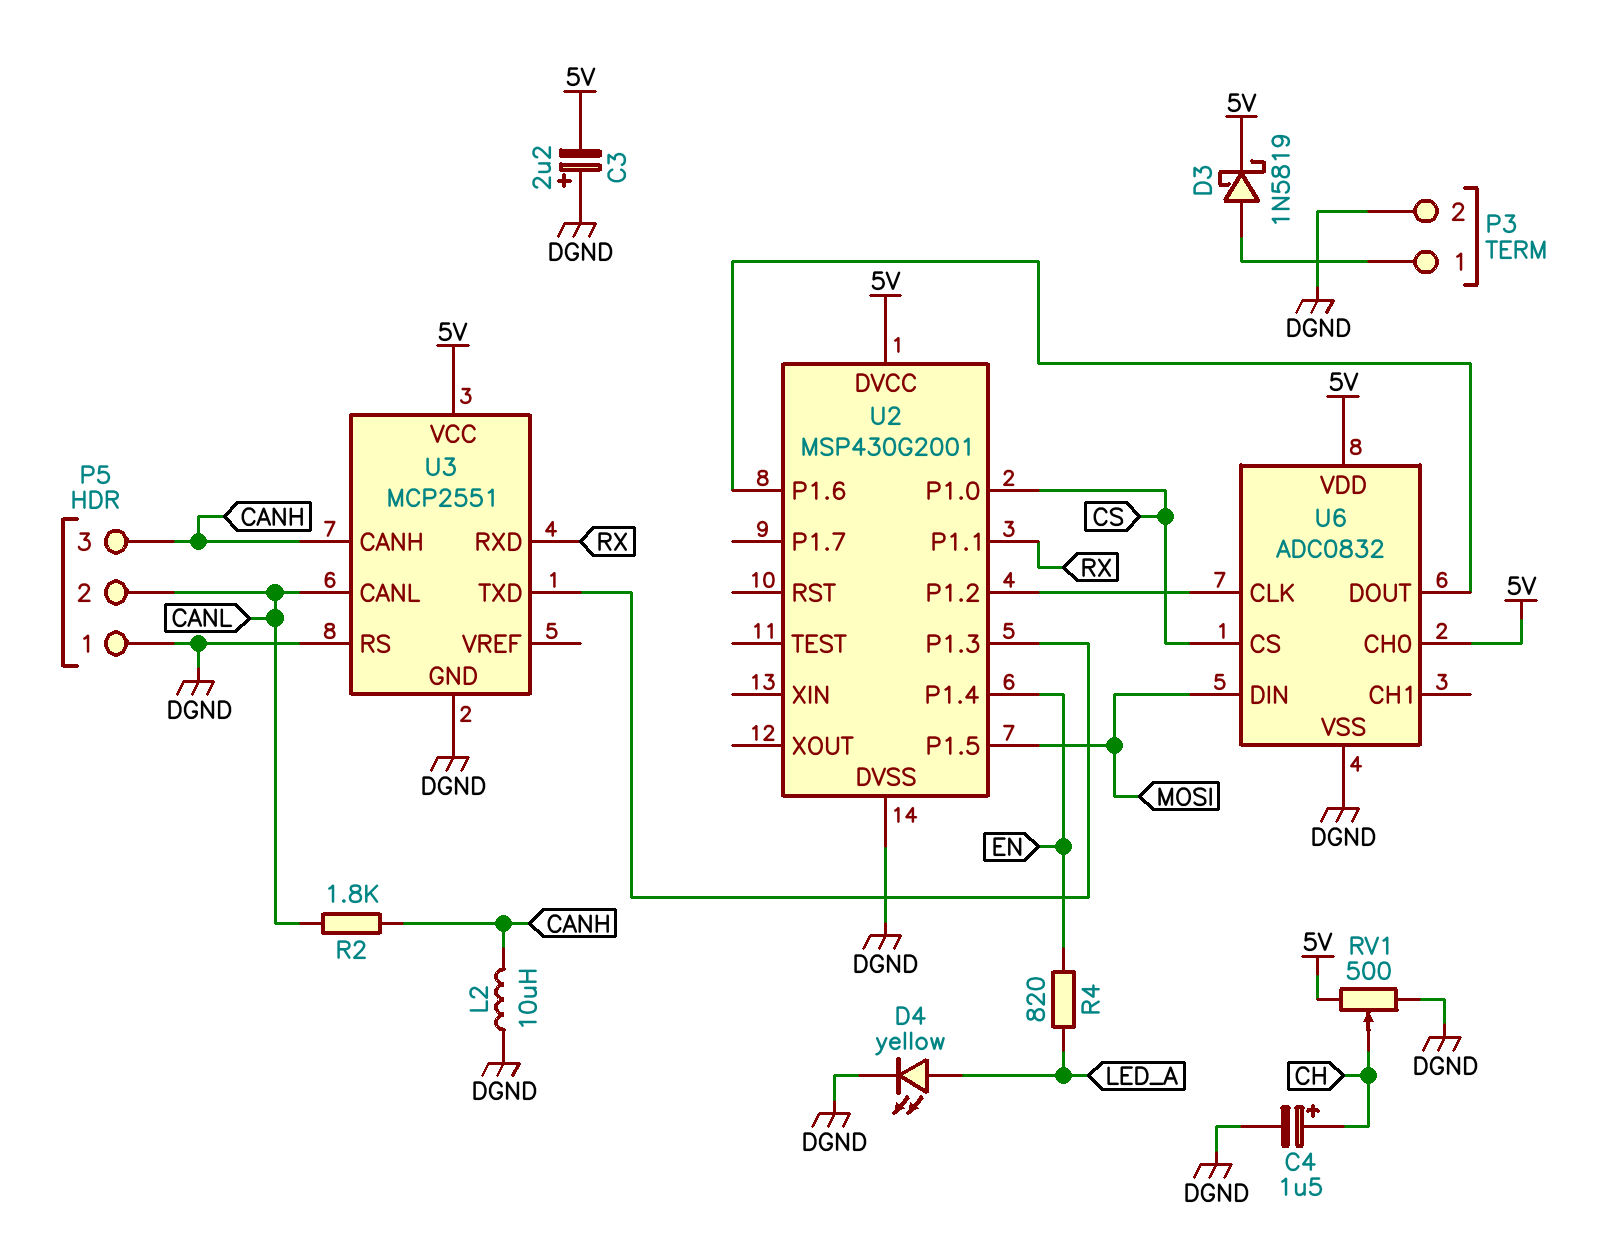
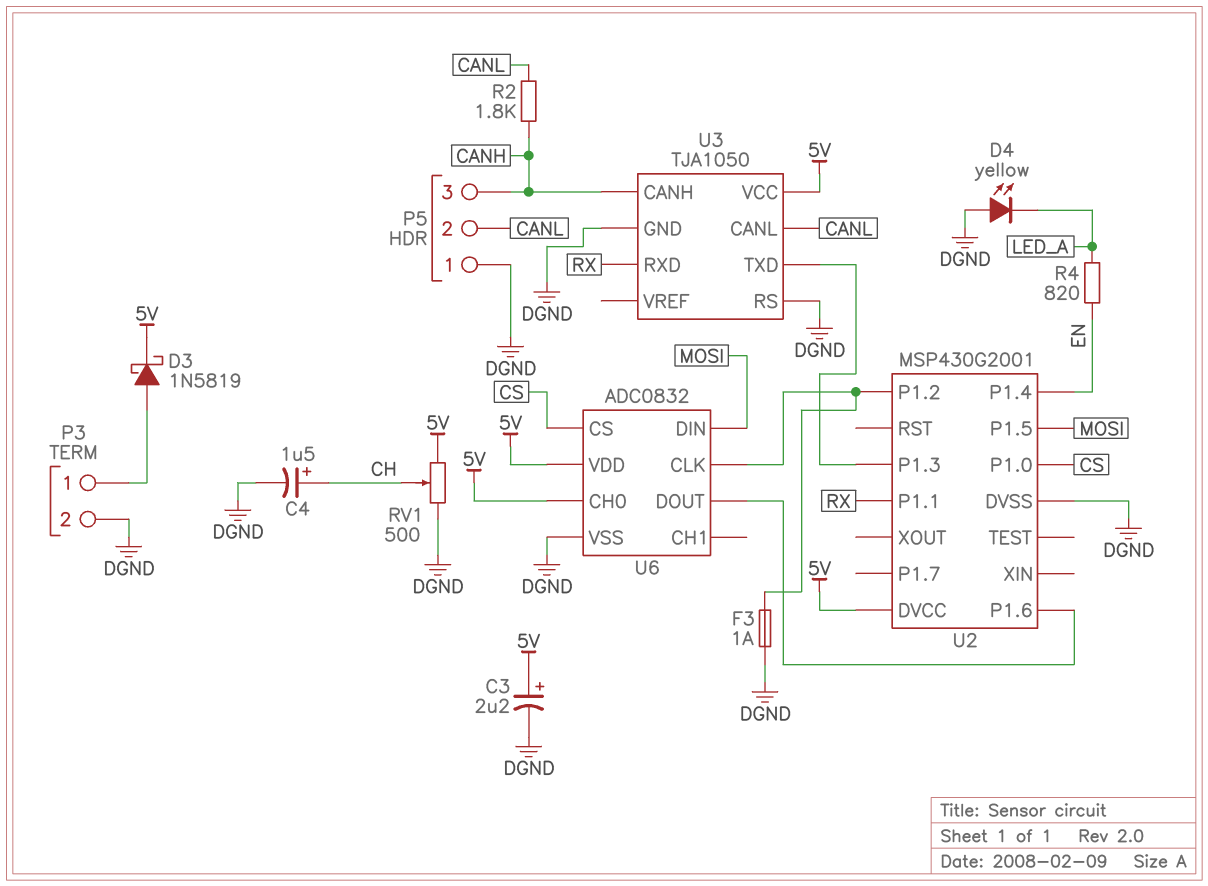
C3: 2.2uF (plus DGND, minus 5V) -> 2.2uF (plus 5V, minus DGND)
D4: LED yellow (A LED_A, K DGND) -> LED yellow (A DGND, K LED_A)
F3: none -> 1A (DGND, U2/P1.2)
L2: 10uH (CANH, DGND) -> none
U3: MCP2551 -> TJA1050

